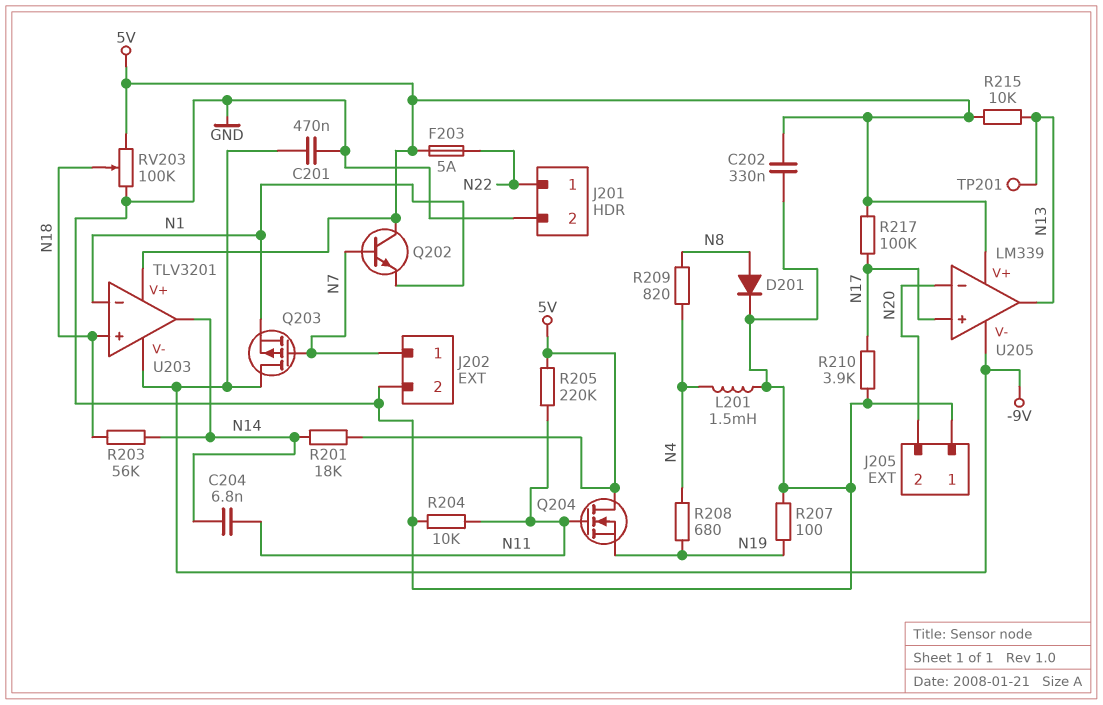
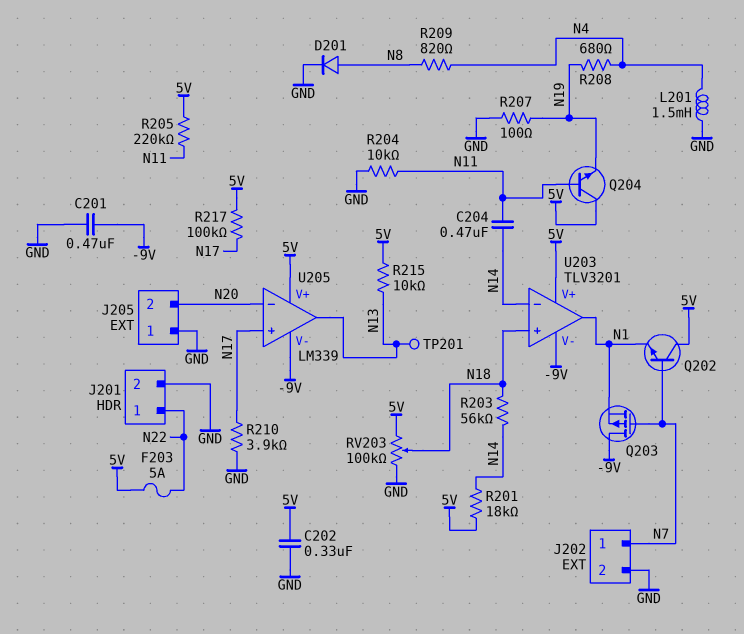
C204: 6.8nF (N11, N14) -> 470nF (N11, N14)
Q204: NMOS (G N11, D 5V, S N19) -> NPN (B N11, C 5V, E N19)
U203 pin in-: N1 -> N14
U203 pin out: N14 -> N1

